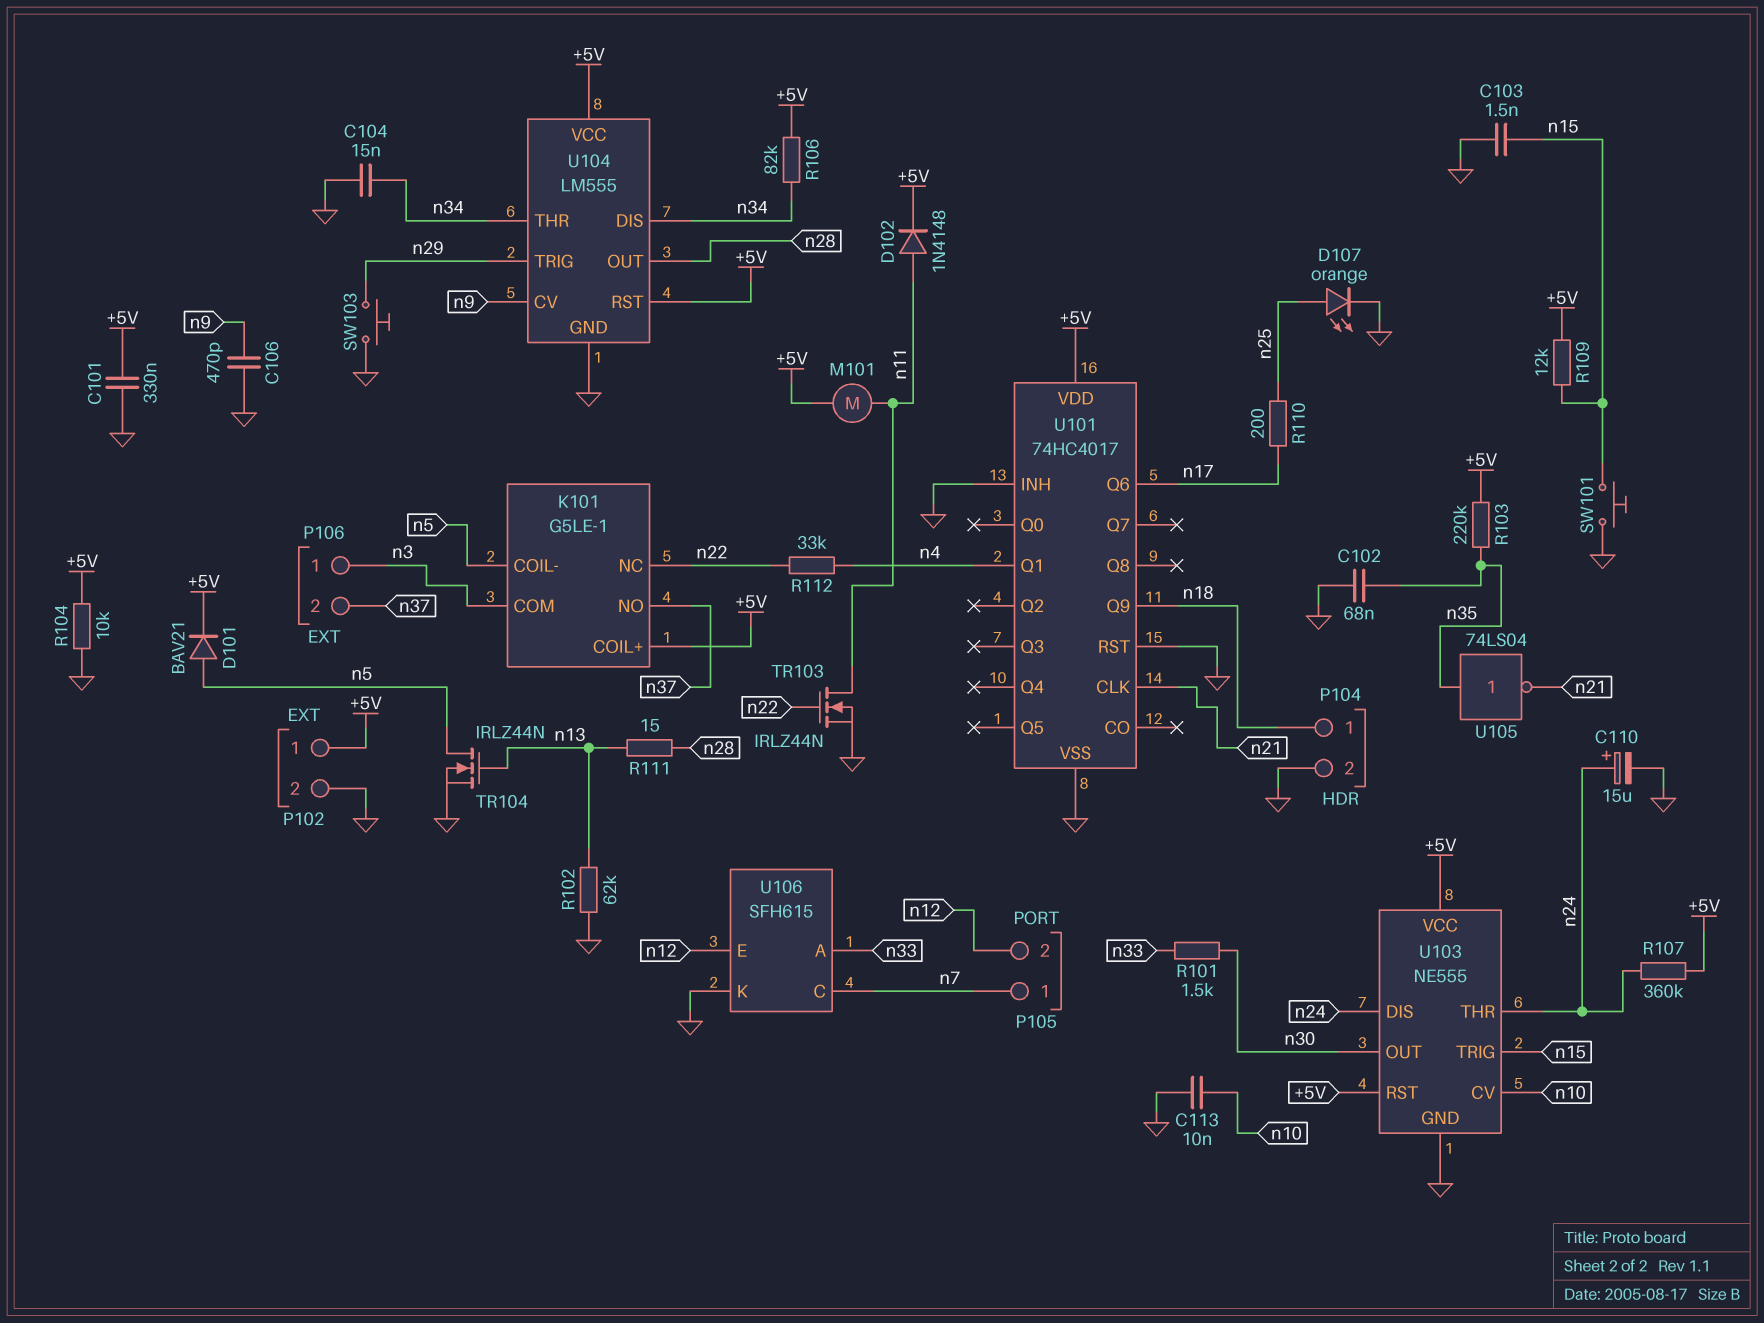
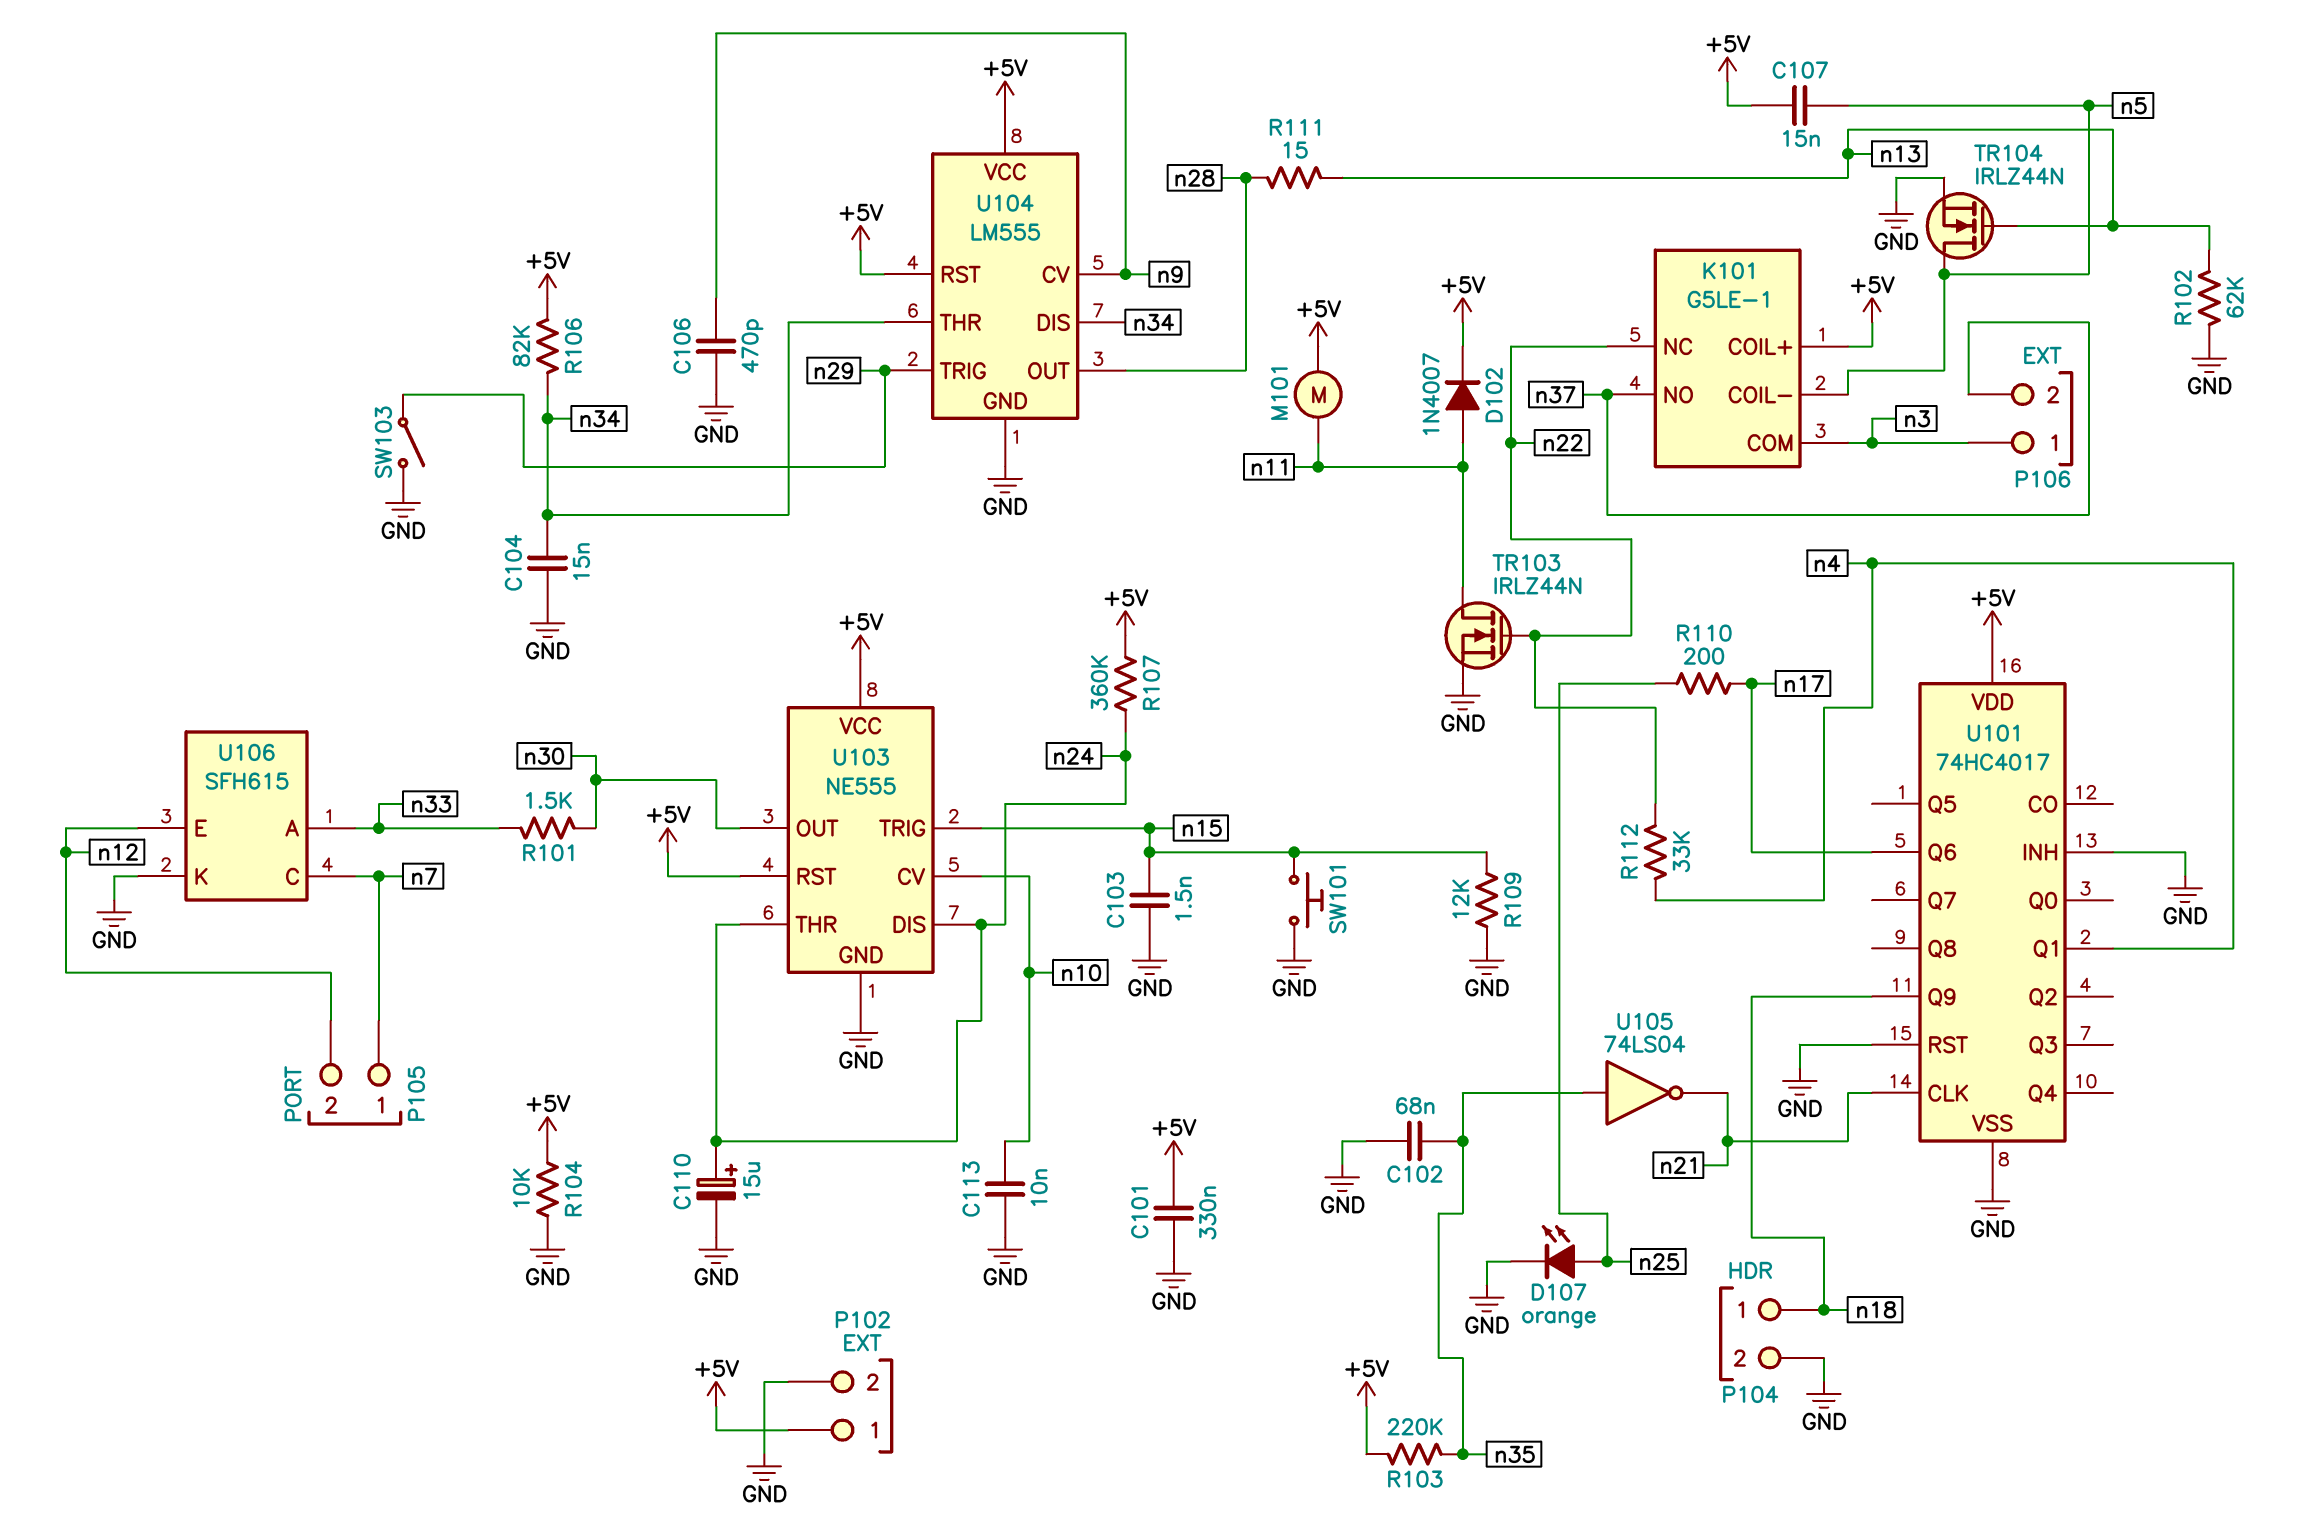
C107: none -> 15nF (+5V, n5)
D101: diode BAV21 (A n5, K +5V) -> none
D102: diode 1N4148 (A n11, K +5V) -> diode 1N4007 (A n11, K +5V)
R109: 12k (+5V, n15) -> 12k (GND, n15)
SW103: button (GND, n29) -> switch (GND, n29)

